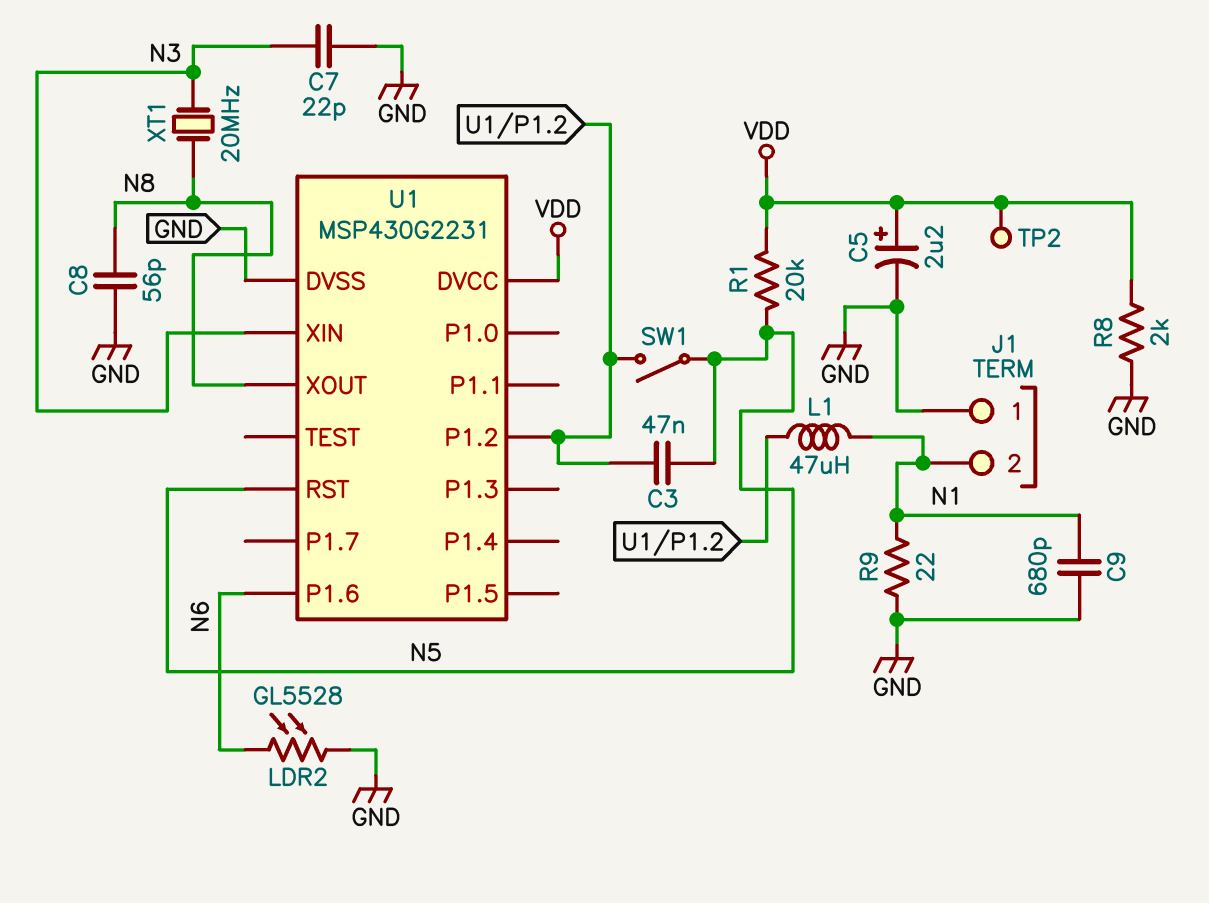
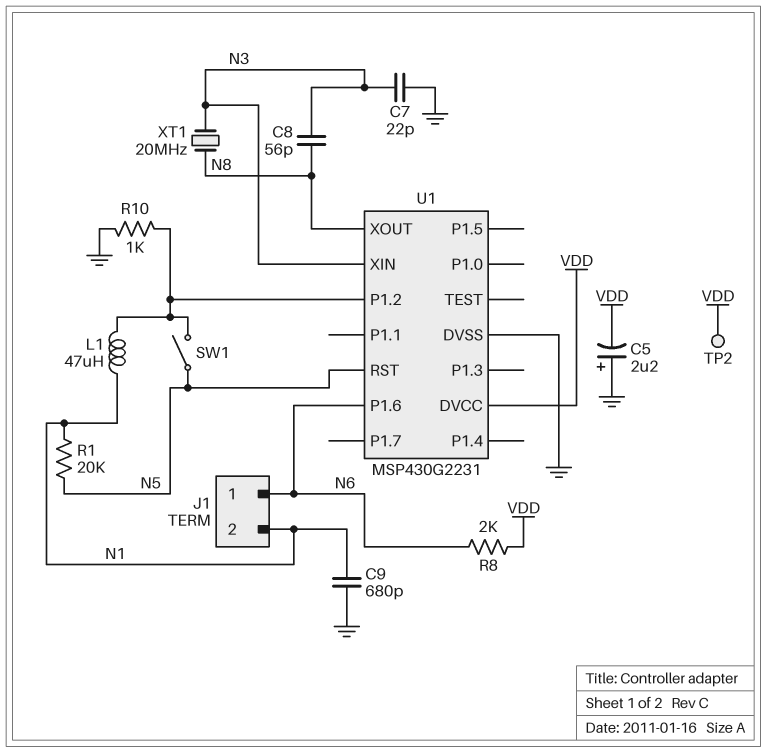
C3: 47nF (N5, U1/P1.2) -> none
C5: 2.2uF (plus VDD, minus GND) -> 2.2uF (plus GND, minus VDD)
C8: 56pF (GND, N8) -> 56pF (N3, N8)
J1 pin 1: GND -> N6
LDR2: GL5528 (GND, N6) -> none
R1: 20k (N5, VDD) -> 20k (N1, N5)
R8: 2k (GND, VDD) -> 2k (N6, VDD)
R9: 22 (GND, N1) -> none
R10: none -> 1k (GND, U1/P1.2)

